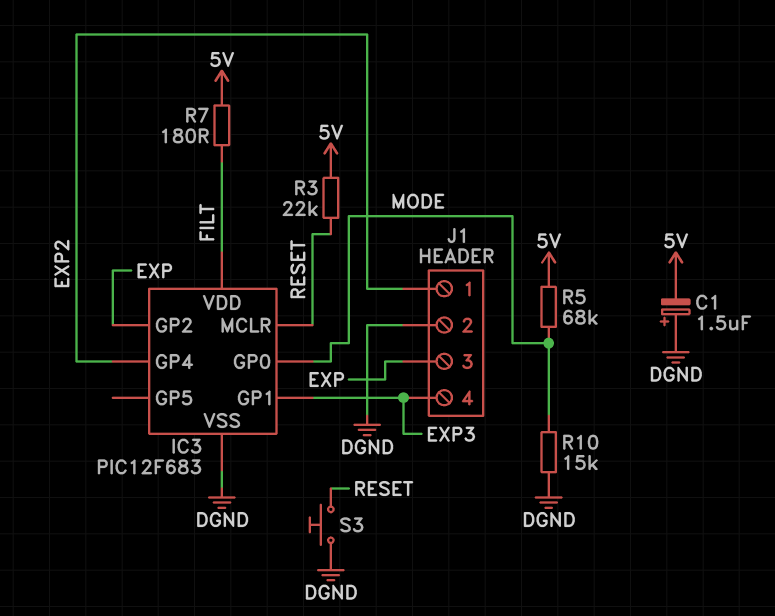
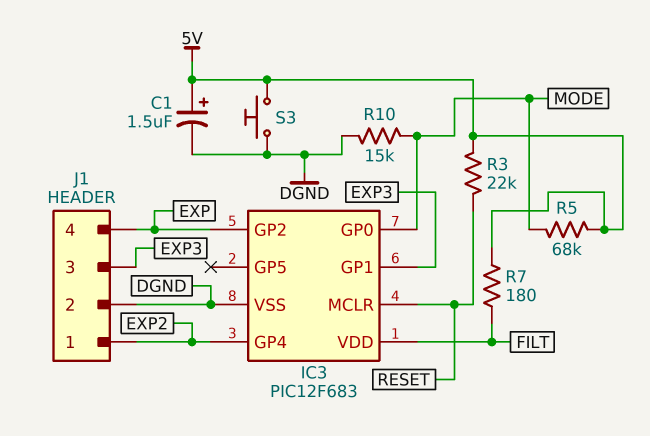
C1: 1.5uF (plus DGND, minus 5V) -> 1.5uF (plus 5V, minus DGND)
J1 pin 3: EXP -> EXP3
J1 pin 4: EXP3 -> EXP
S3: button (DGND, RESET) -> button (5V, DGND)

